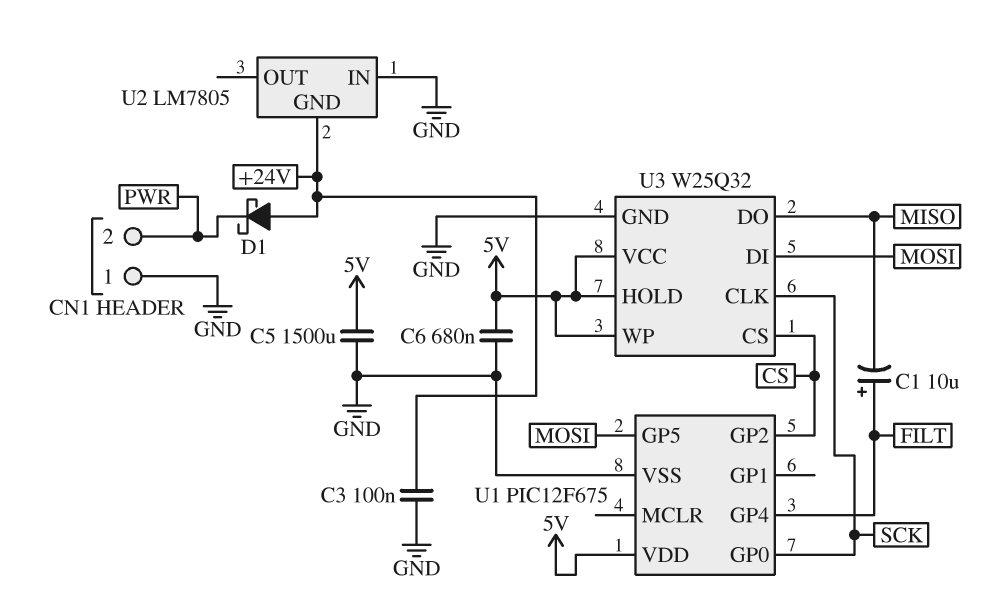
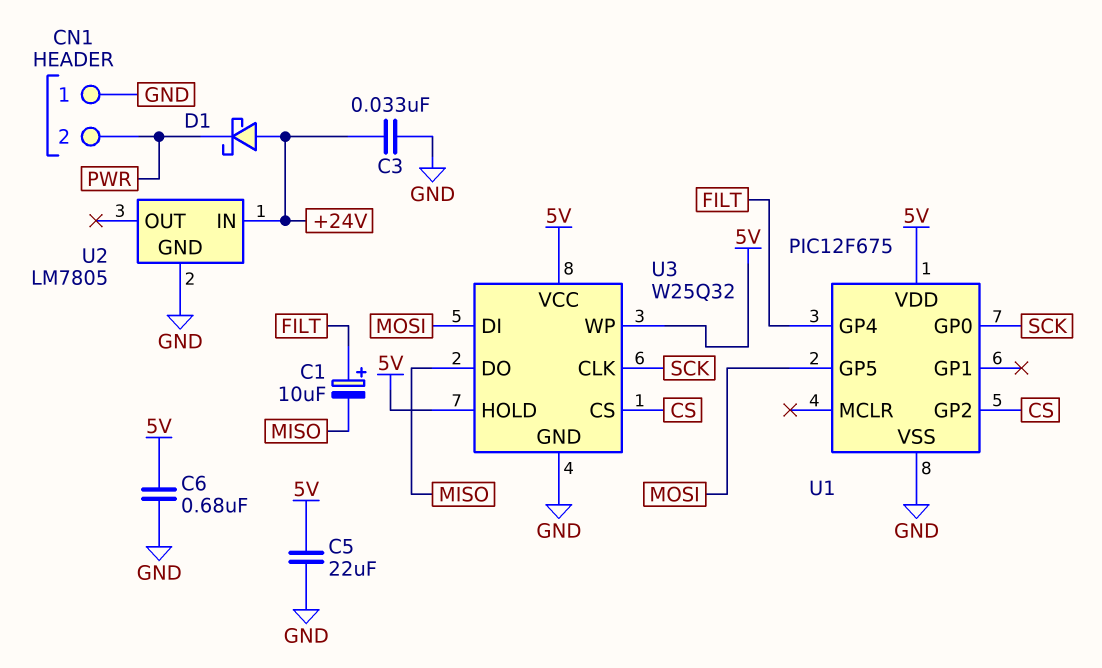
C3: 100nF (+24V, GND) -> 33nF (+24V, GND)
C5: 1500uF (5V, GND) -> 22uF (5V, GND)
U2 pin GND: +24V -> GND
U2 pin IN: GND -> +24V

